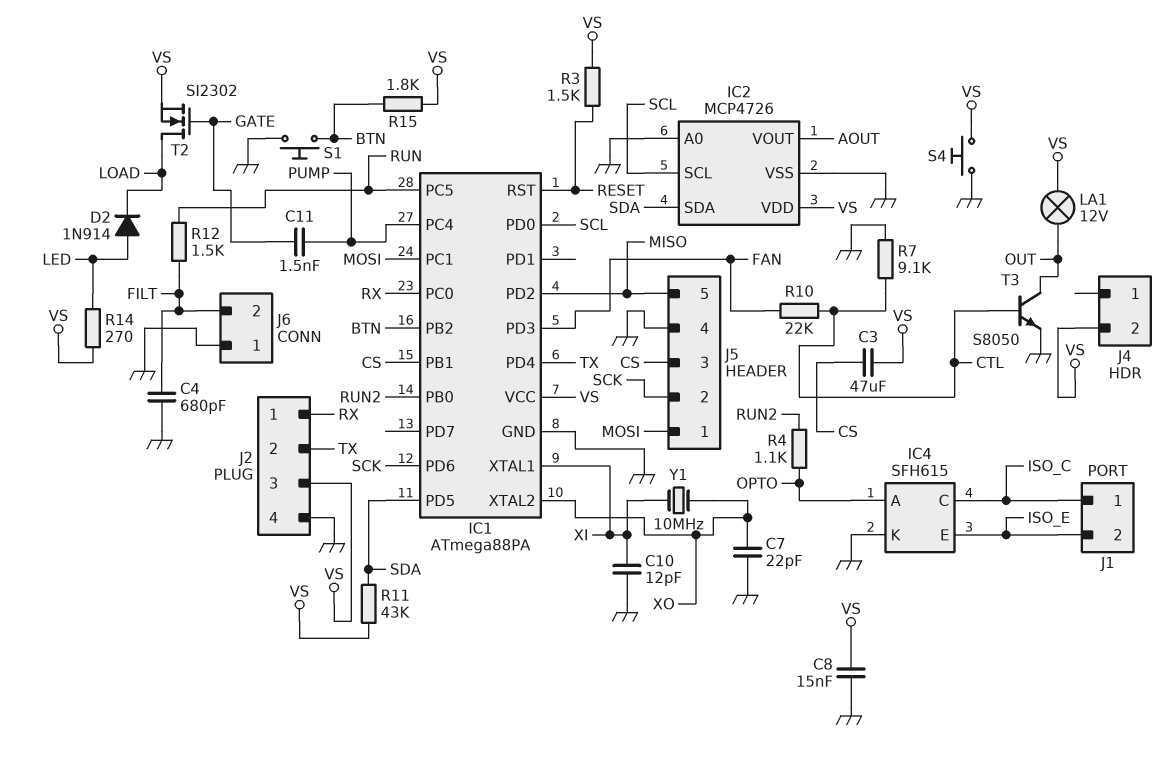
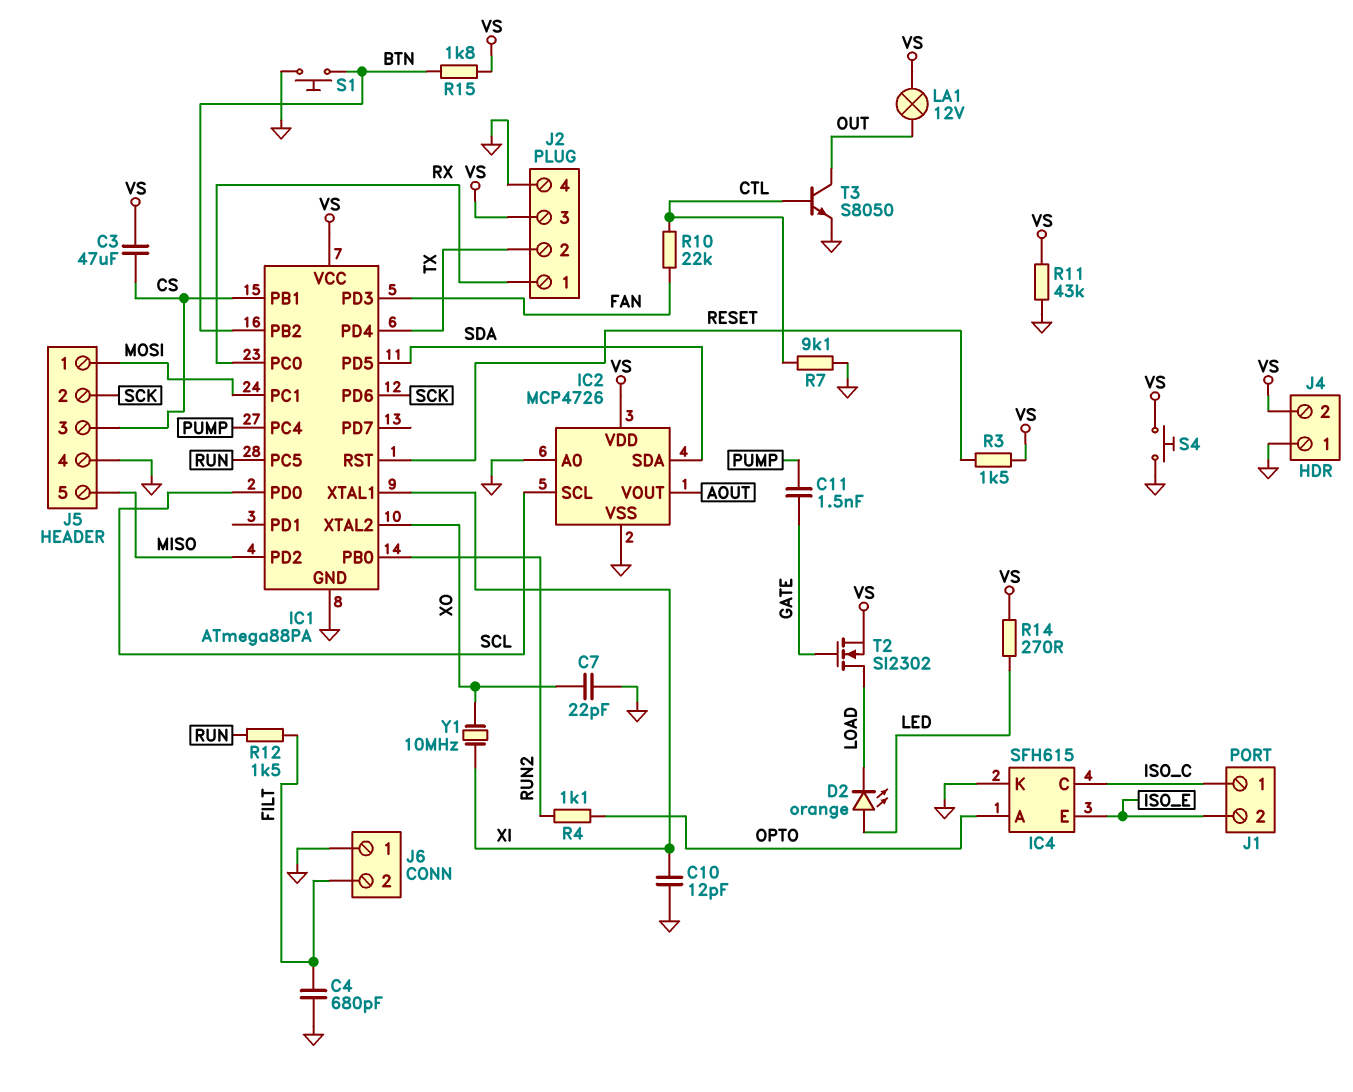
C8: 15nF (GND, VS) -> none
D2: diode 1N914 (A LED, K LOAD) -> LED orange (A LED, K LOAD)
J4 pin 1: none -> GND
R11: 43k (SDA, VS) -> 43k (GND, VS)

